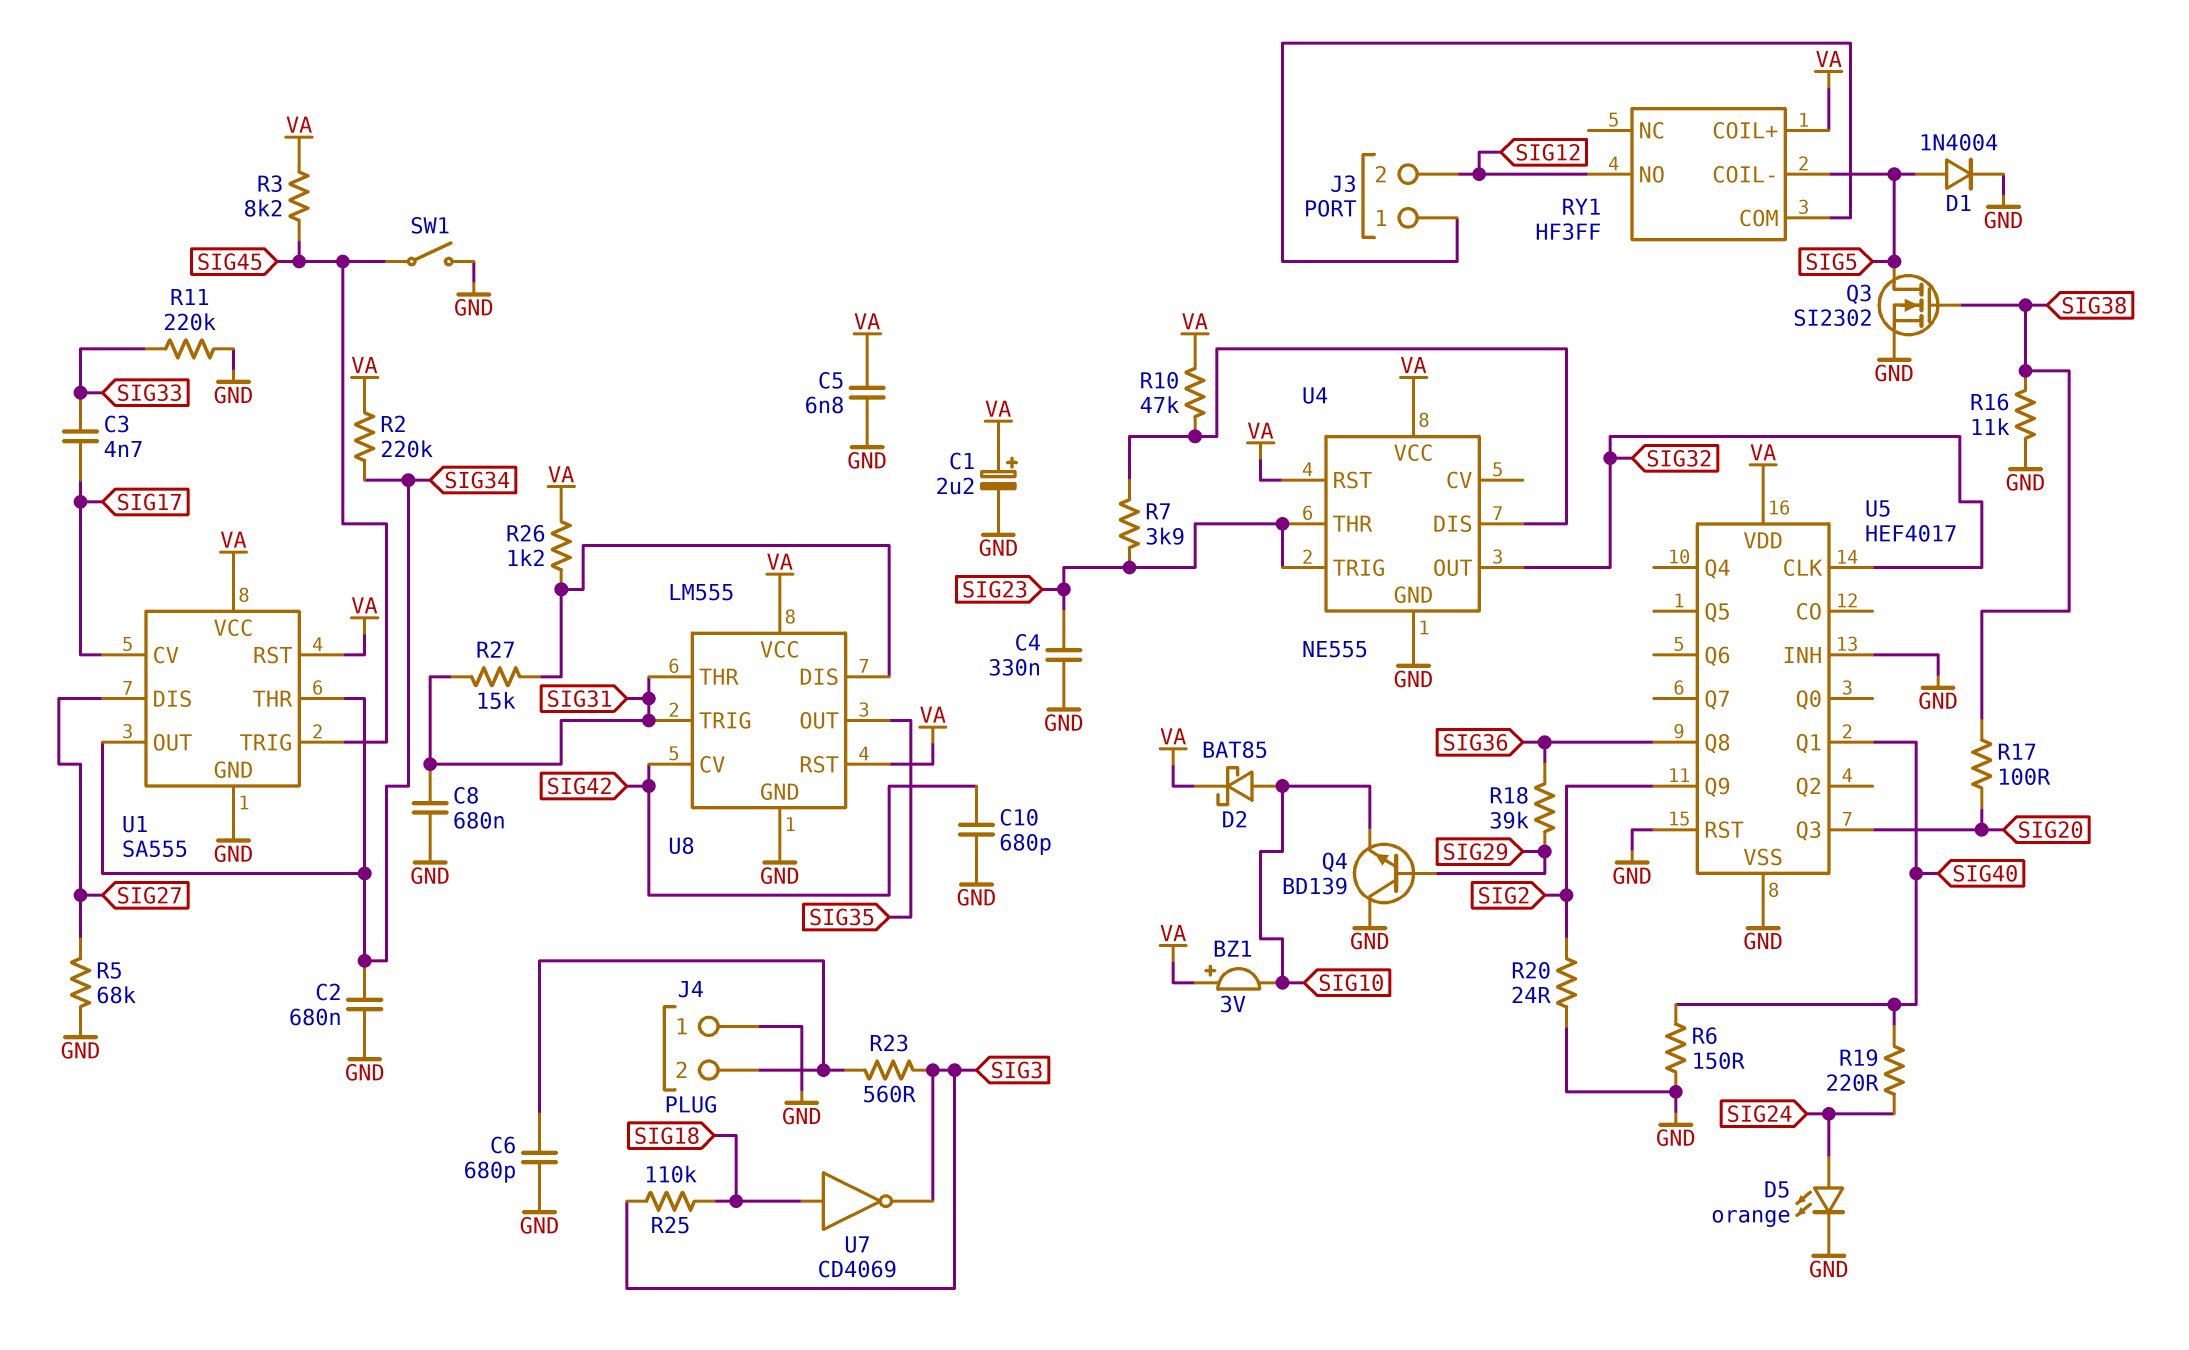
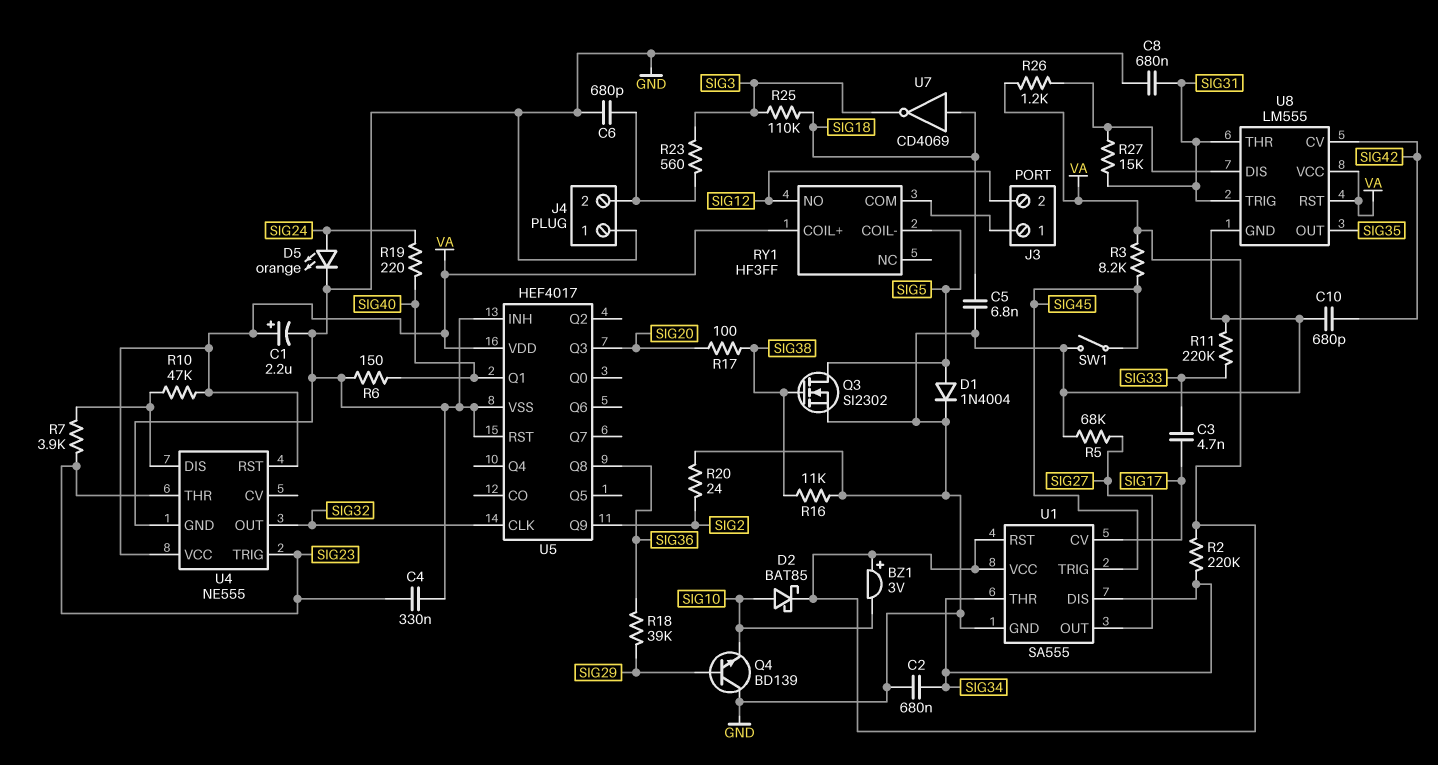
C5: 6.8nF (GND, VA) -> 6.8nF (GND, SIG18)
U1 pin DIS: SIG27 -> SIG34
U1 pin OUT: SIG34 -> SIG27

